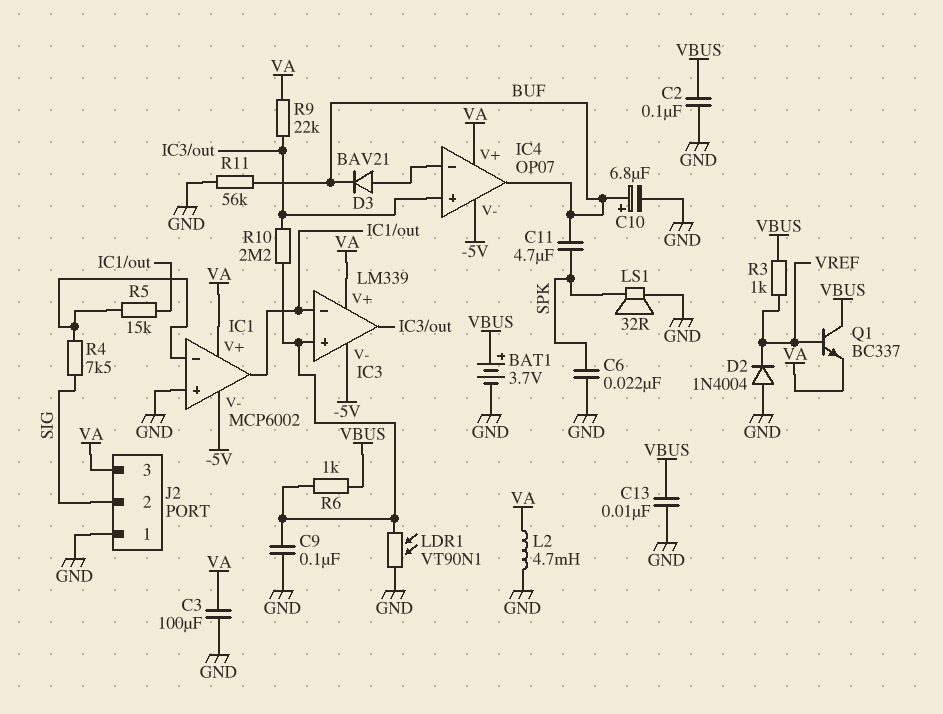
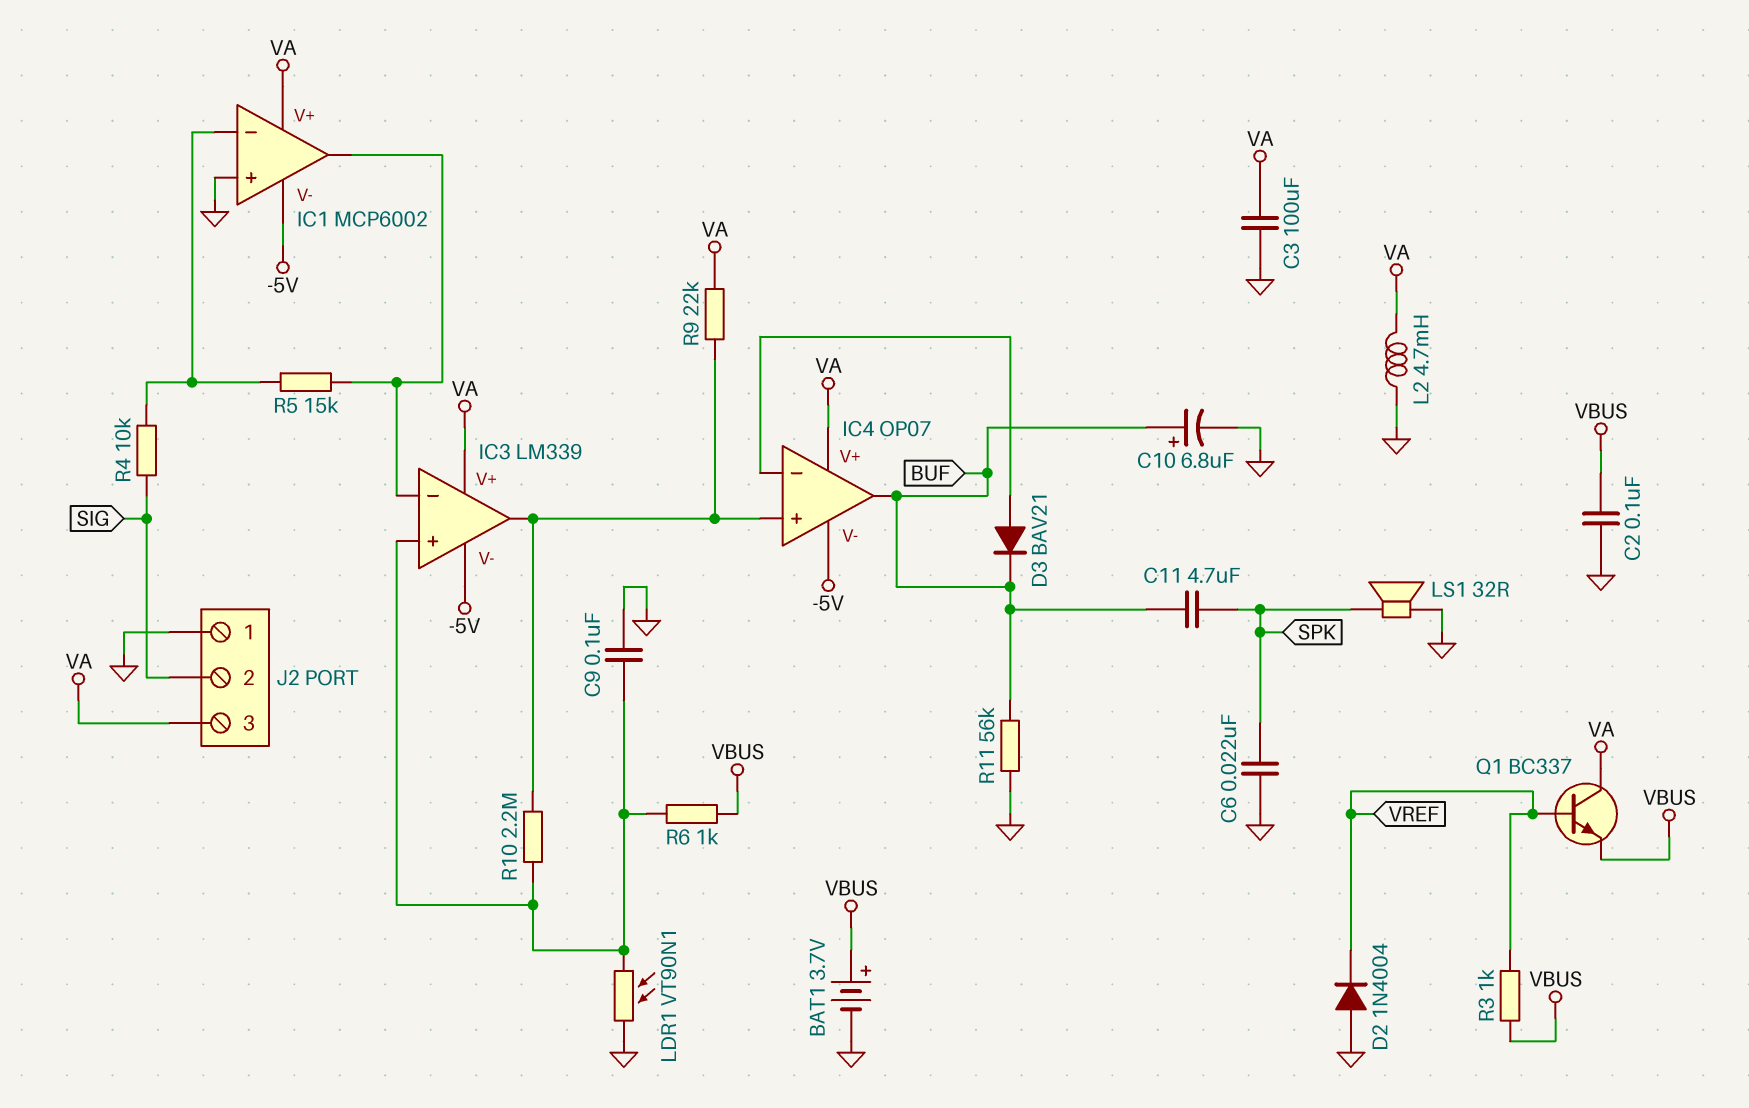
C13: 10nF (GND, VBUS) -> none
Q1: NPN BC337 (B VREF, C VBUS, E VA) -> NPN BC337 (B VREF, C VA, E VBUS)
R4: 7.5k (IC1/in-, SIG) -> 10k (IC1/in-, SIG)

